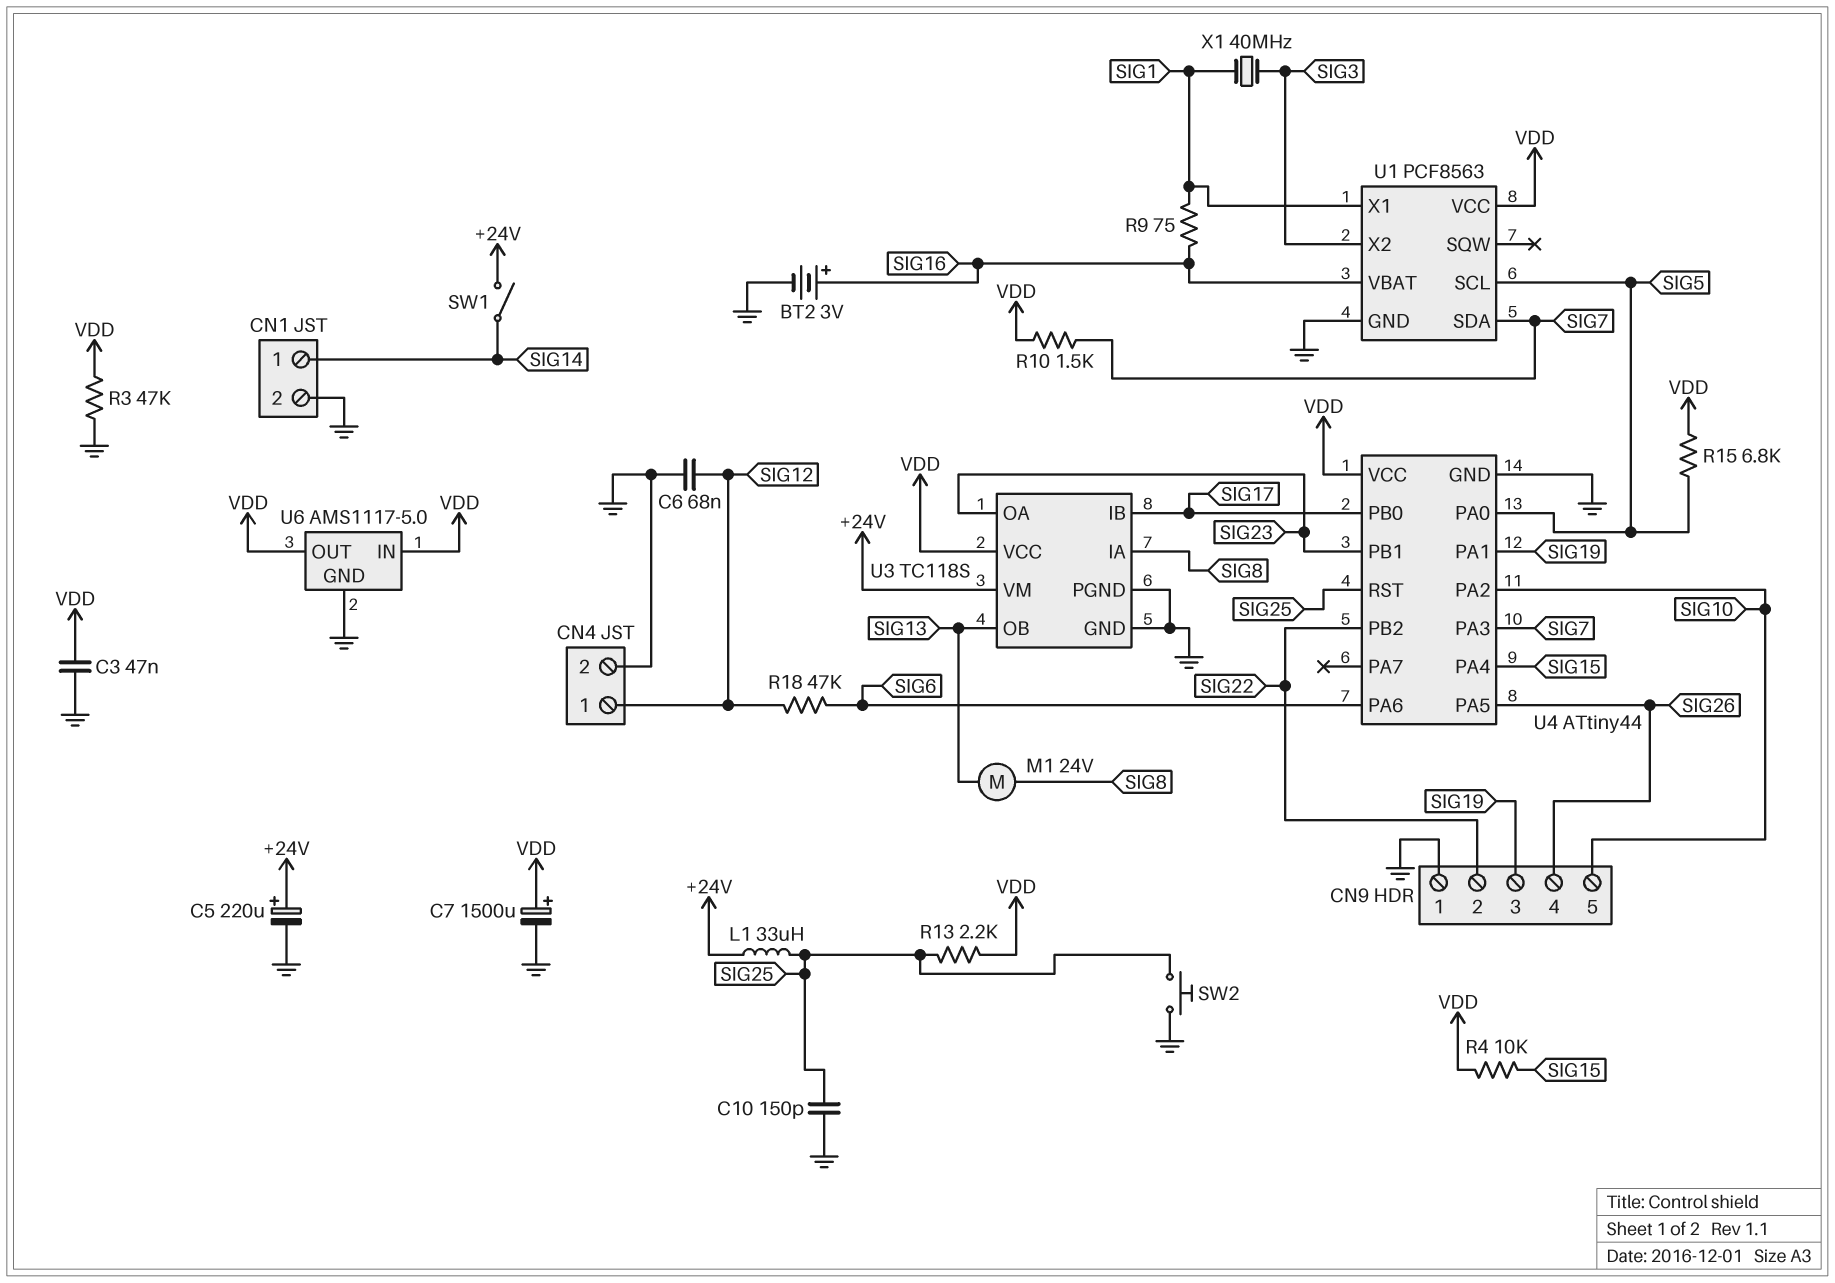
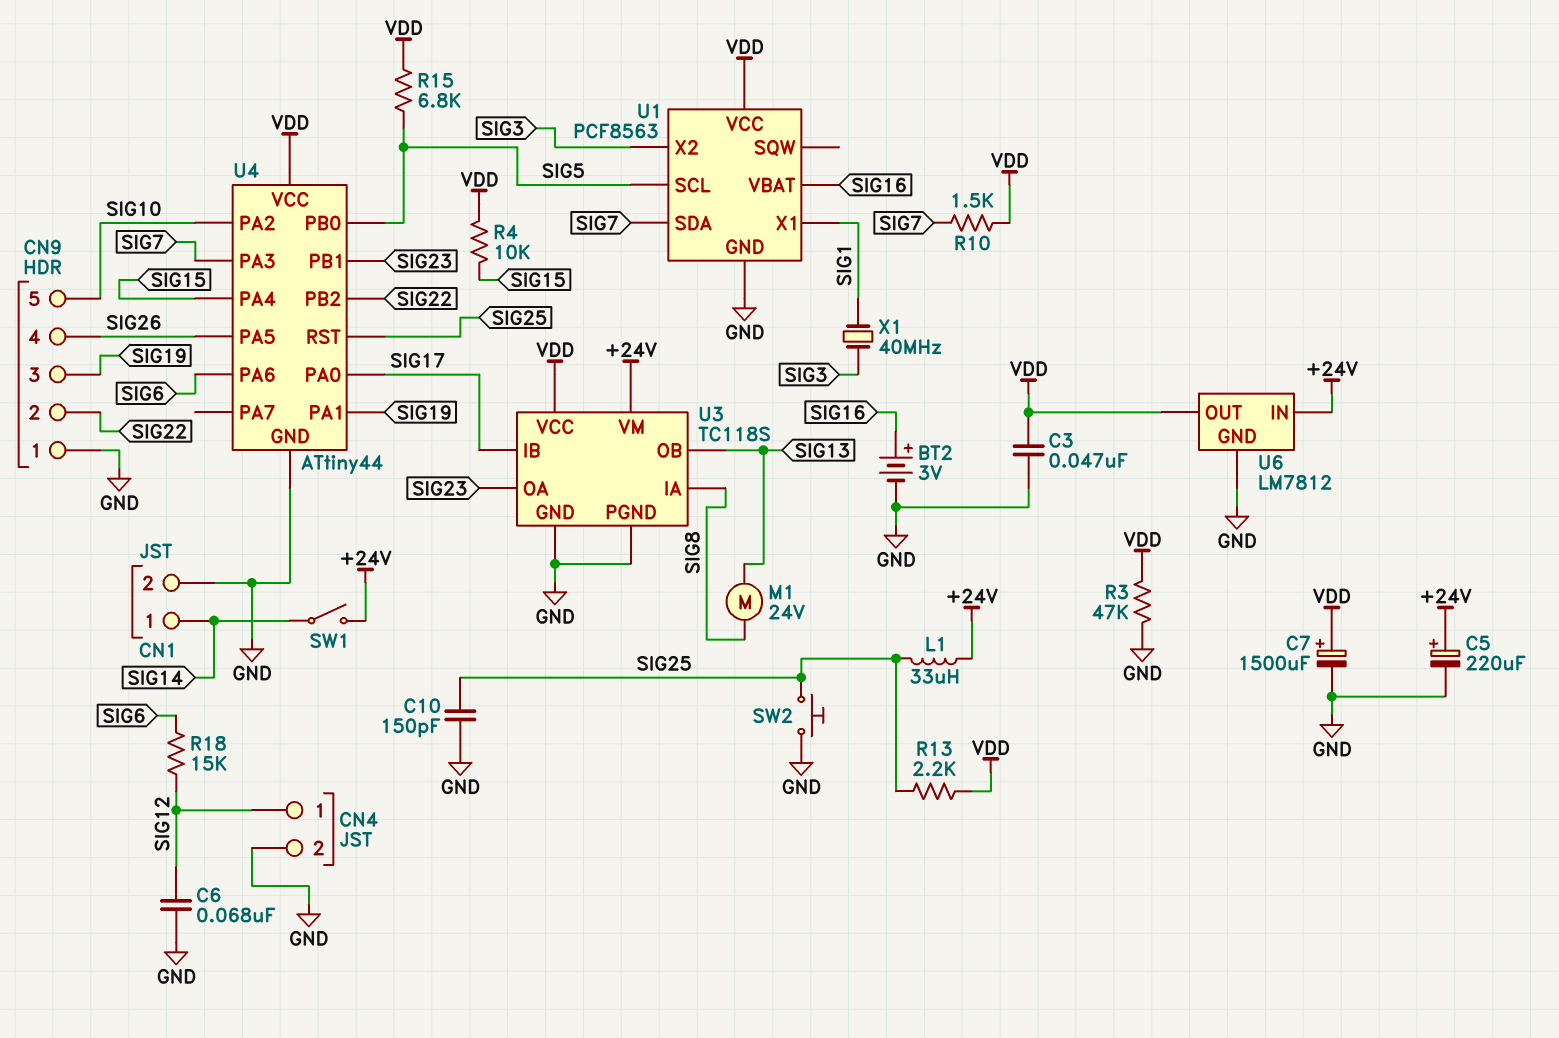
R9: 75 (SIG1, SIG16) -> none
R18: 47k (SIG6, SIG12) -> 15k (SIG6, SIG12)
U4 pin PA0: SIG5 -> SIG17
U4 pin PB0: SIG17 -> SIG5
U6: AMS1117-5.0 -> LM7812
U6 pin IN: VDD -> +24V

